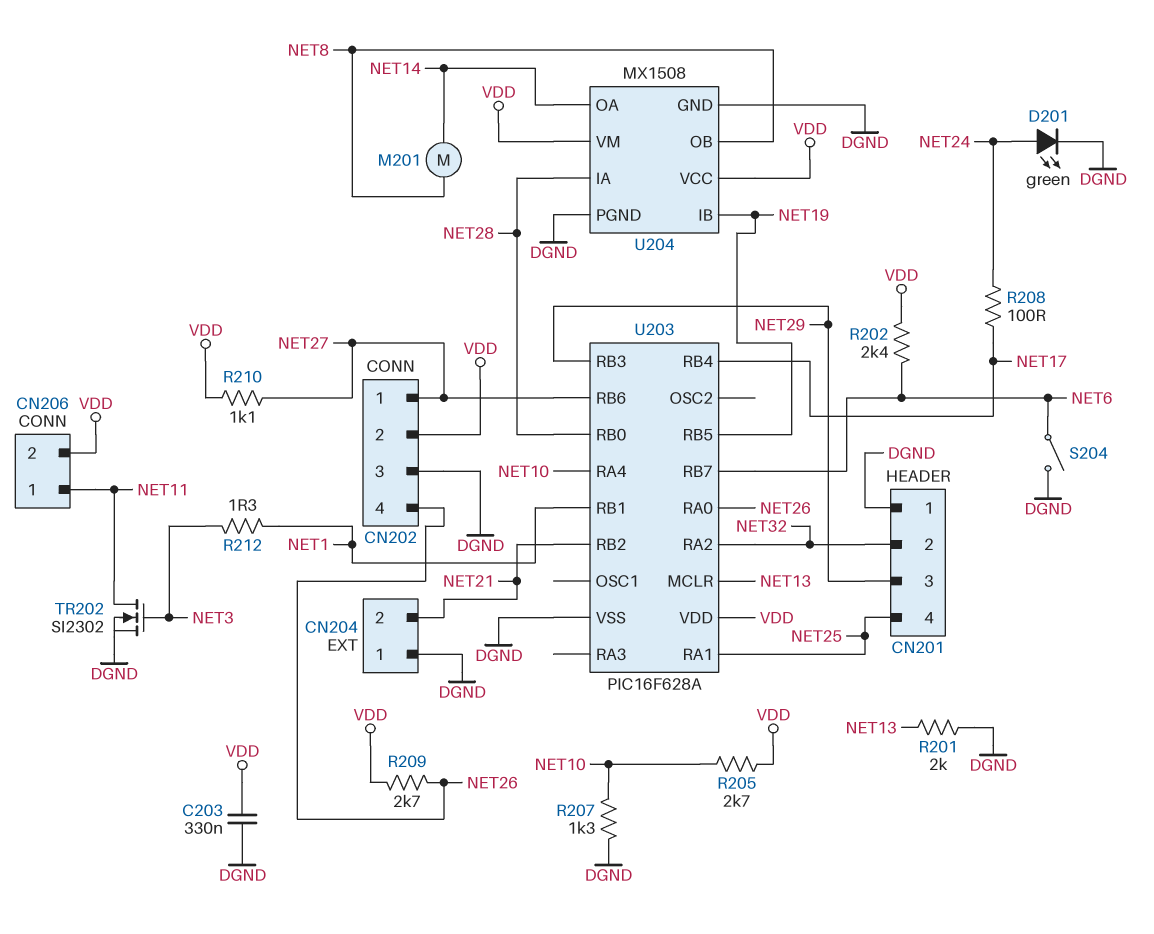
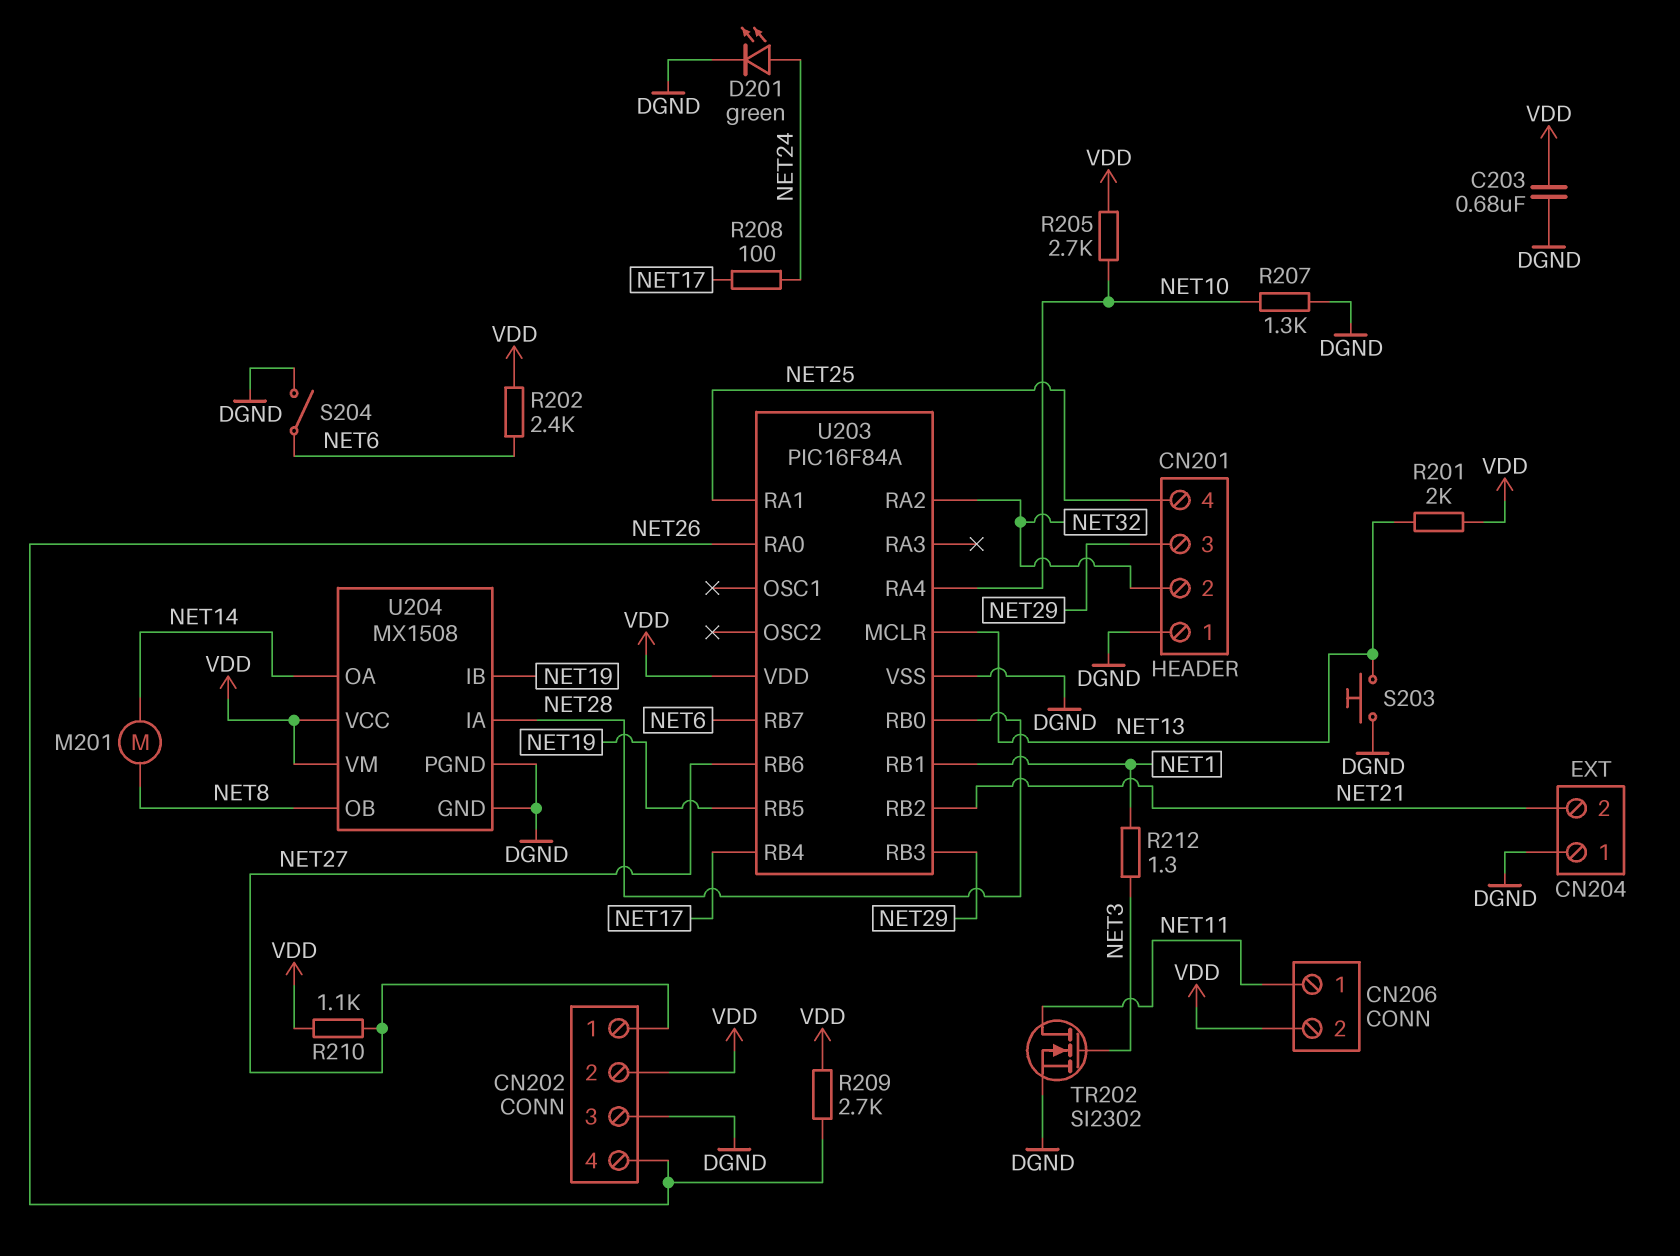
C203: 330nF (DGND, VDD) -> 680nF (DGND, VDD)
R201: 2k (DGND, NET13) -> 2k (NET13, VDD)
S203: none -> button (DGND, NET13)
U203: PIC16F628A -> PIC16F84A

